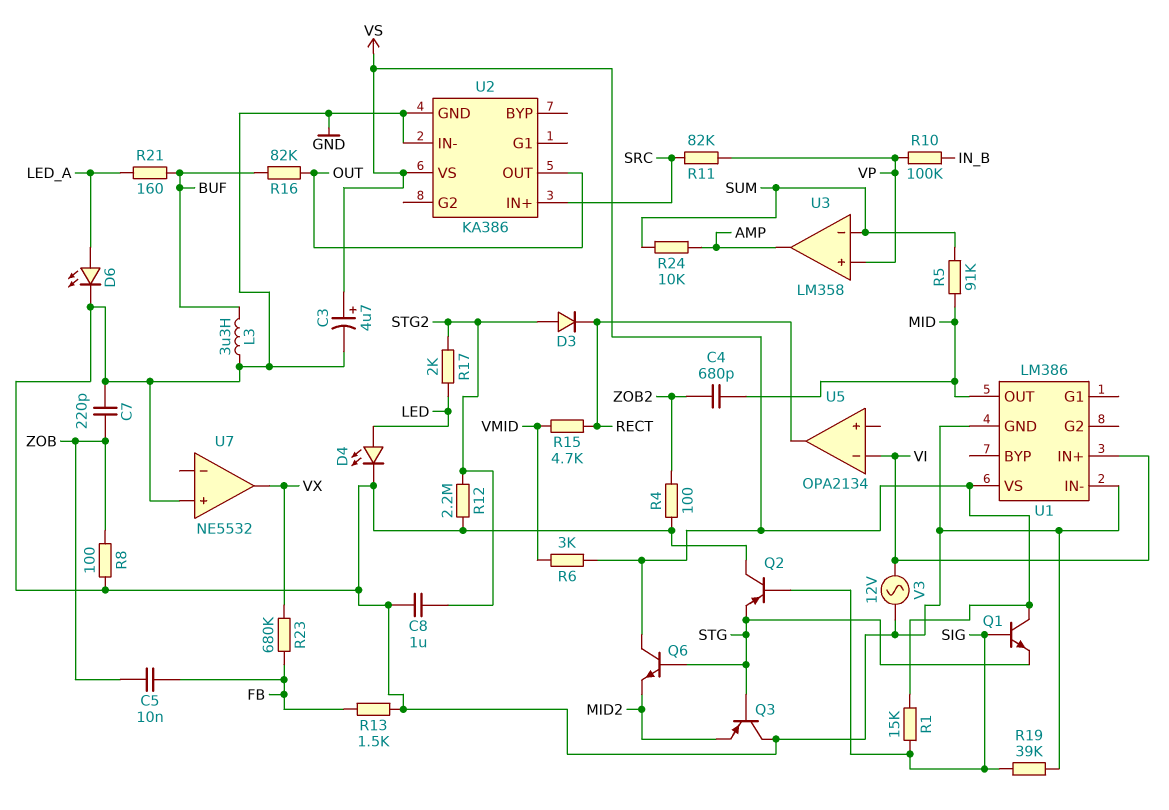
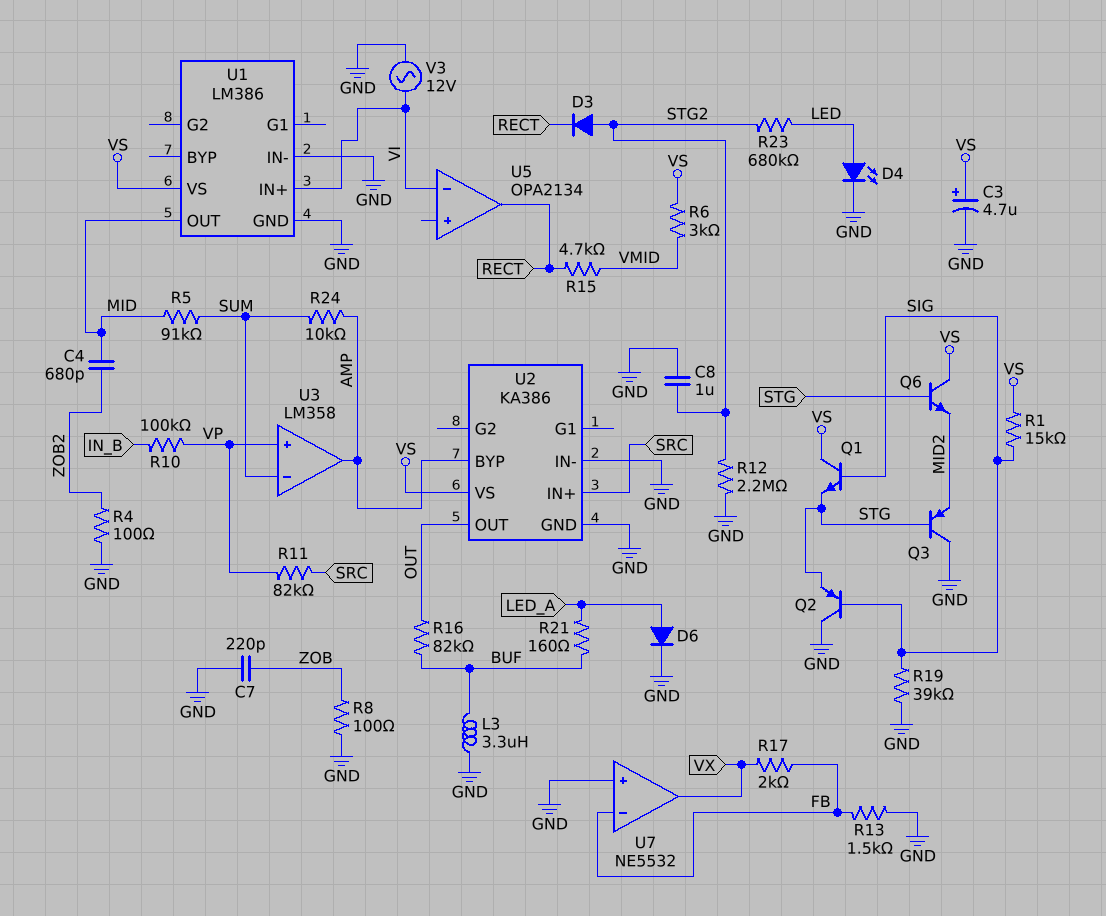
C5: 10nF (FB, ZOB) -> none
D6: LED (A LED_A, K GND) -> diode (A LED_A, K GND)
R17: 2k (LED, STG2) -> 2k (FB, VX)
R23: 680k (FB, VX) -> 680k (LED, STG2)
U2 pin BYP: none -> AMP
U7 pin in-: none -> FB

